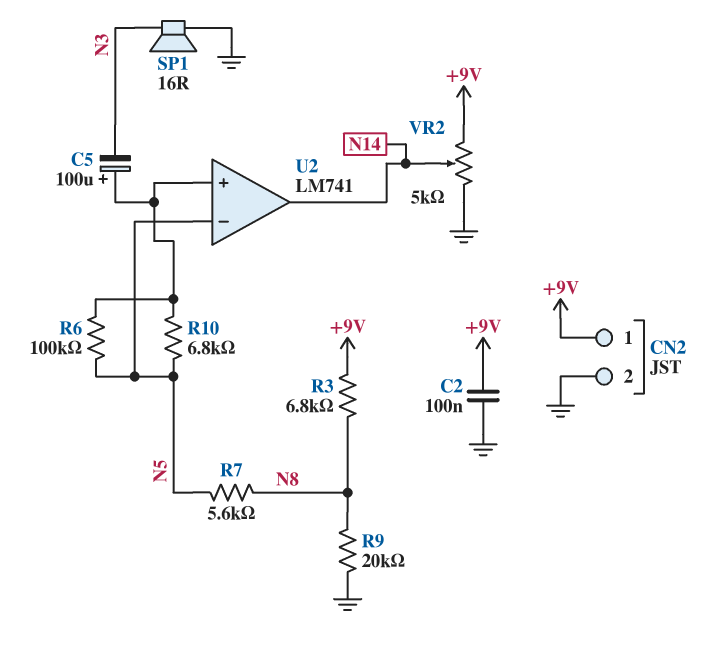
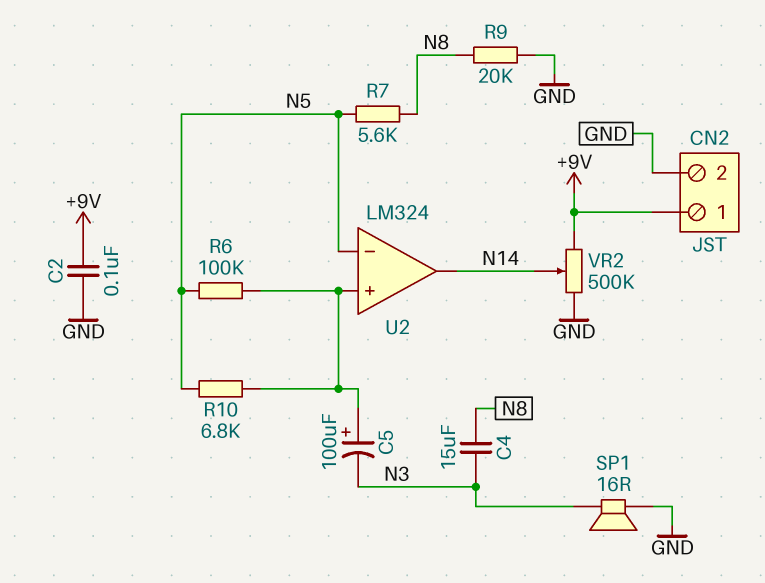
C4: none -> 15uF (N3, N8)
R3: 6.8k (+9V, N8) -> none
U2: LM741 -> LM324
VR2: 5k (+9V, GND, wiper N14) -> 500k (+9V, GND, wiper N14)

